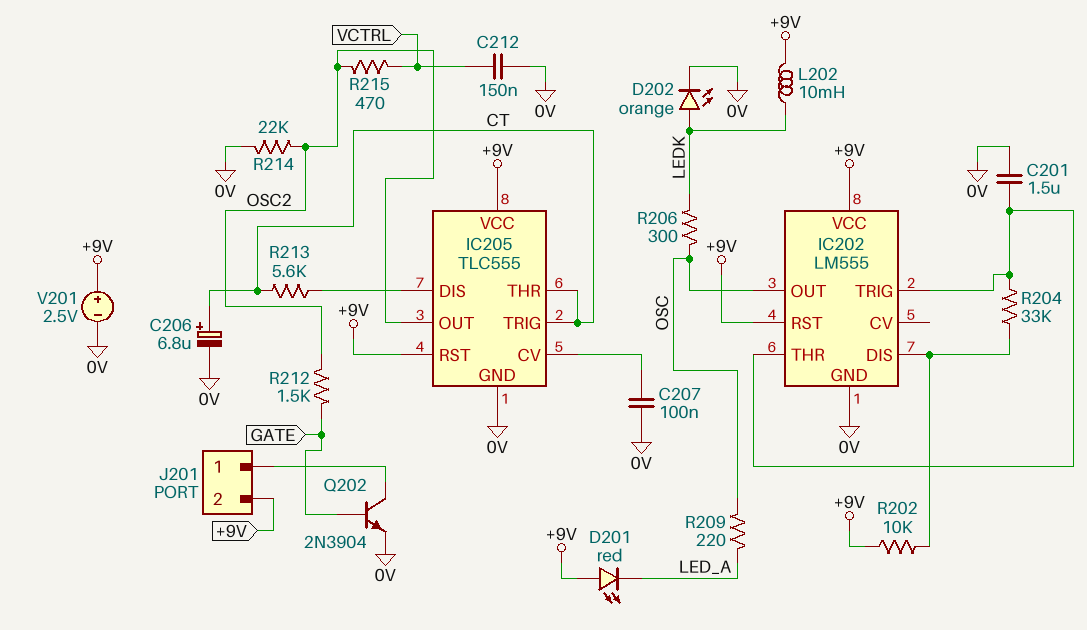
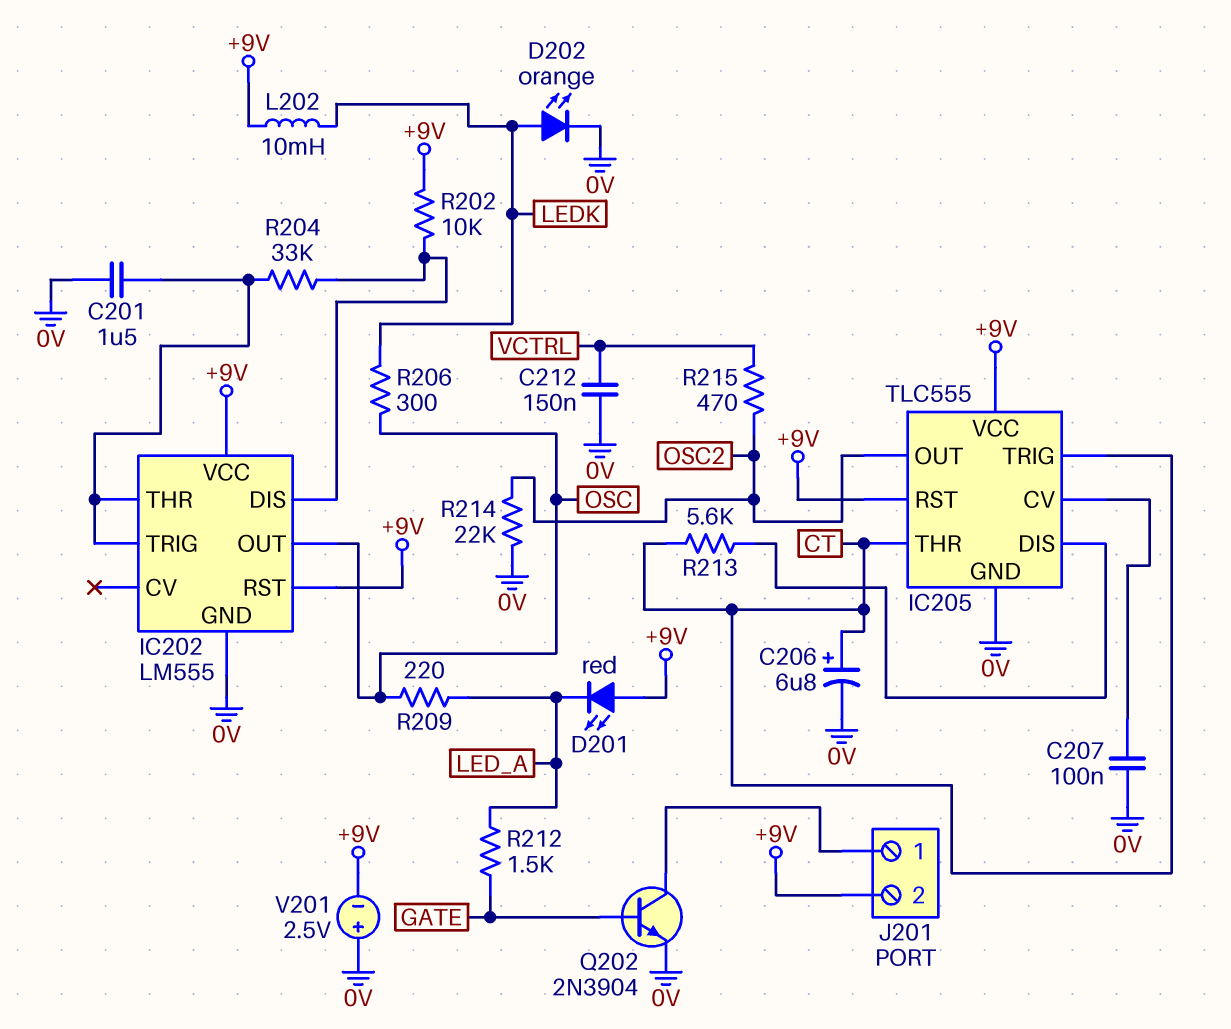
R212: 1.5k (GATE, OSC2) -> 1.5k (GATE, LED_A)
V201: 2.5V (plus +9V, minus 0V) -> 2.5V (plus 0V, minus +9V)

